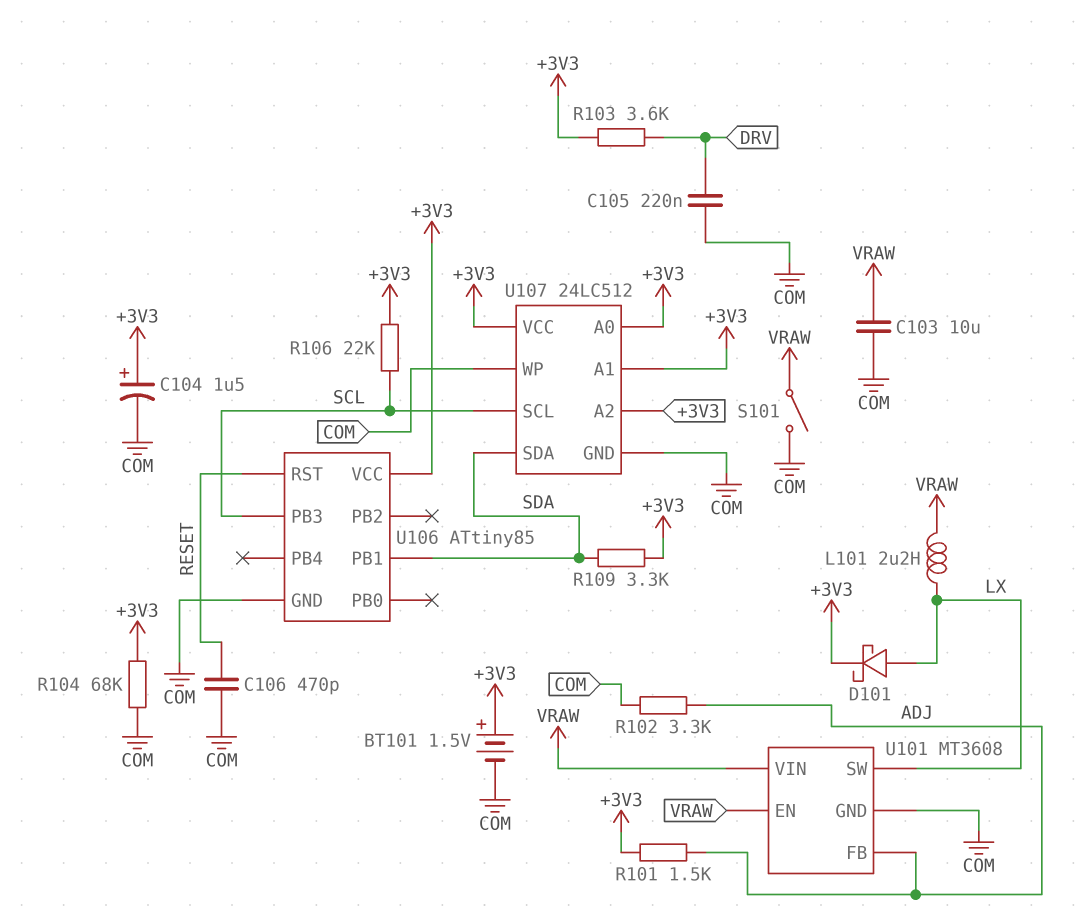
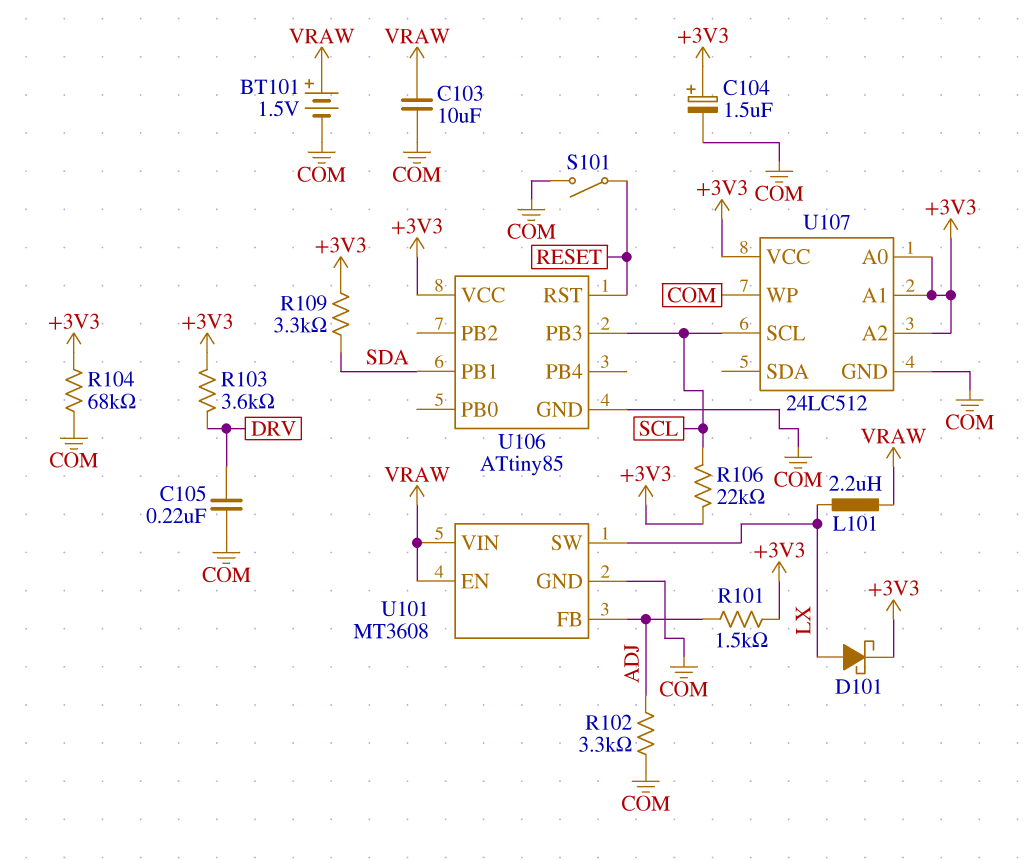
BT101: 1.5V (plus +3V3, minus COM) -> 1.5V (plus VRAW, minus COM)
C106: 470pF (COM, RESET) -> none
S101: switch (COM, VRAW) -> switch (COM, RESET)
U107 pin SDA: SDA -> none

